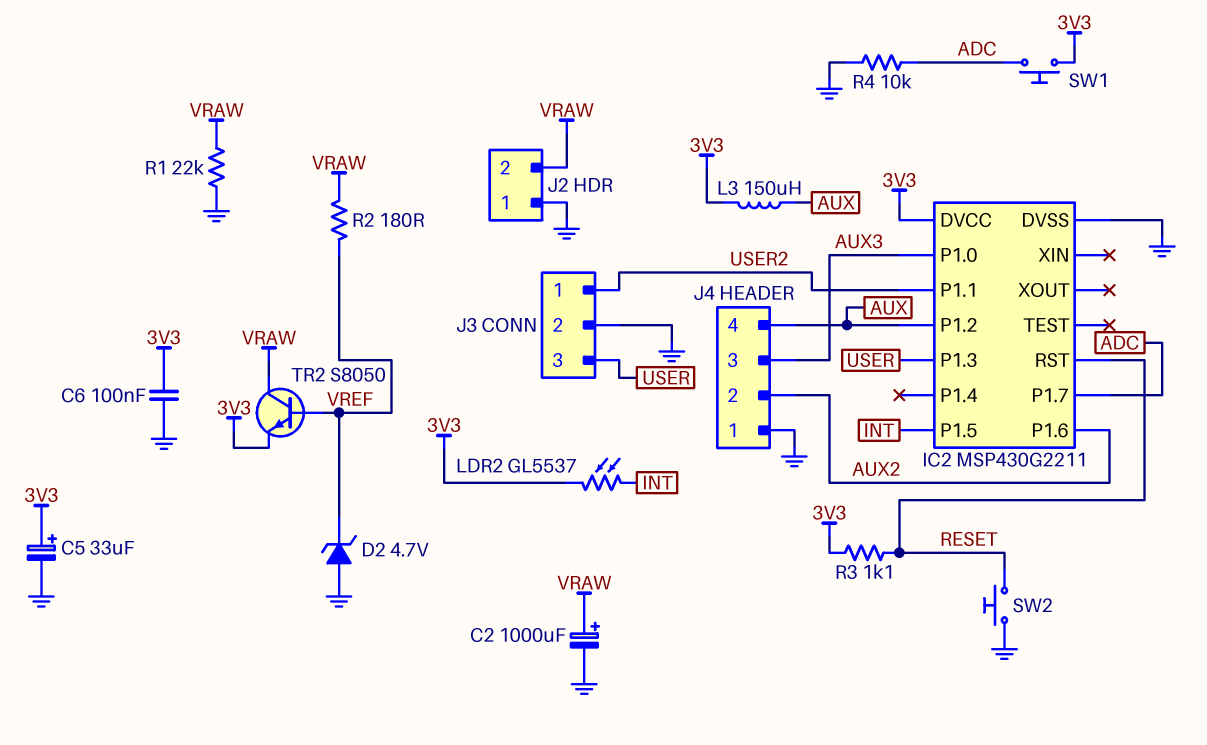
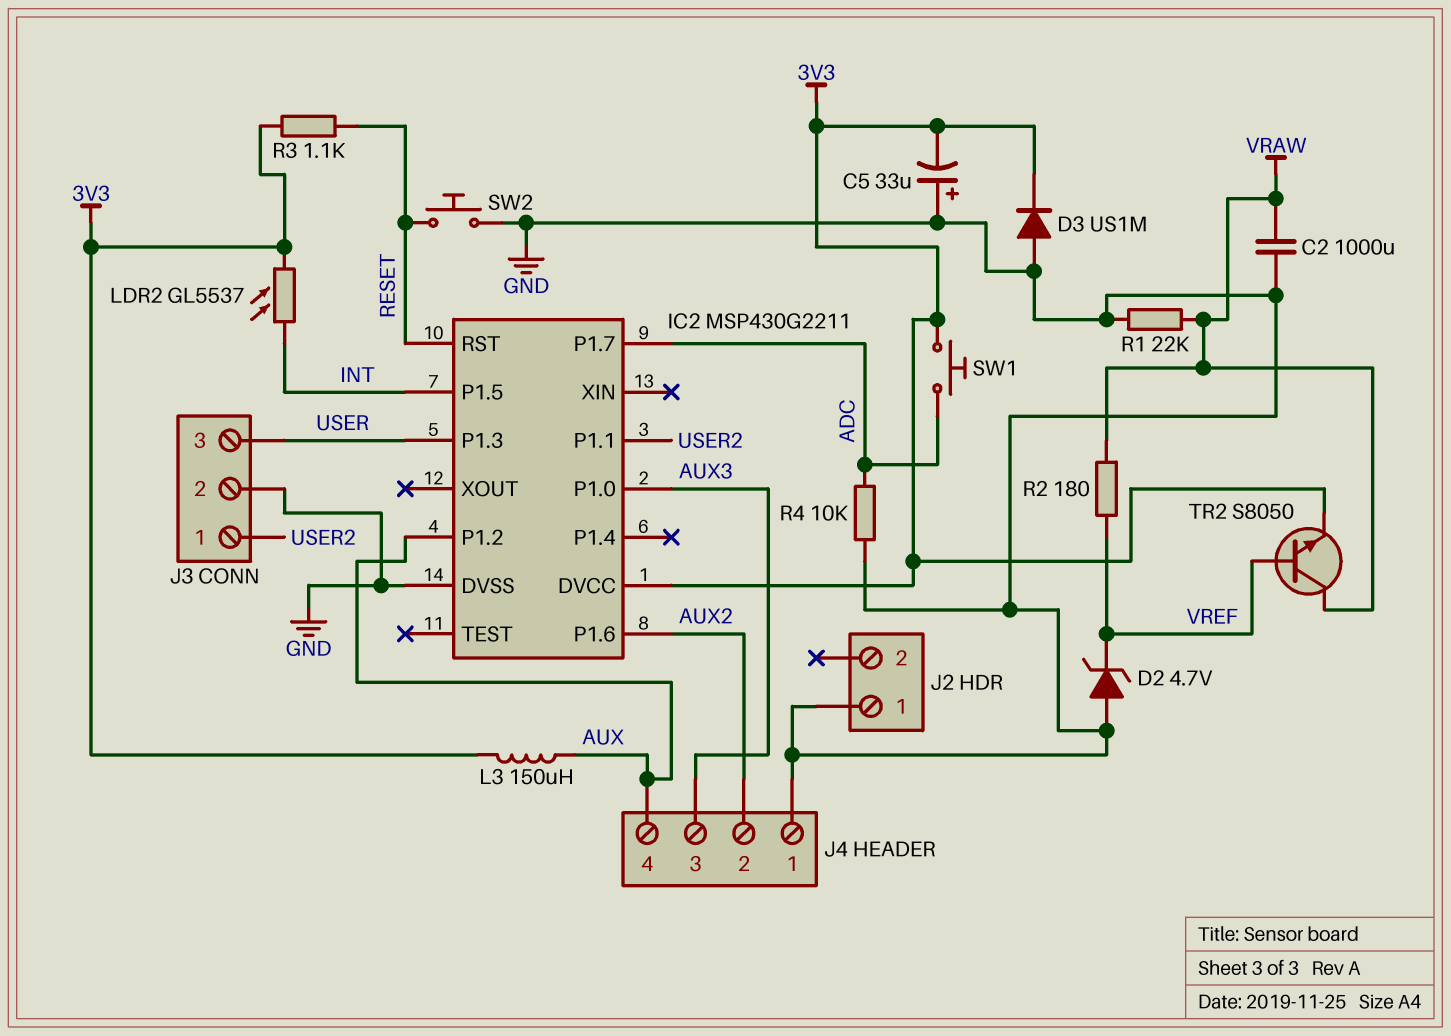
C2: 1000uF (plus VRAW, minus GND) -> 1000uF (GND, VRAW)
C5: 33uF (plus 3V3, minus GND) -> 33uF (plus GND, minus 3V3)
C6: 100nF (3V3, GND) -> none
D3: none -> diode US1M (A GND, K 3V3)
J2 pin 2: VRAW -> none

